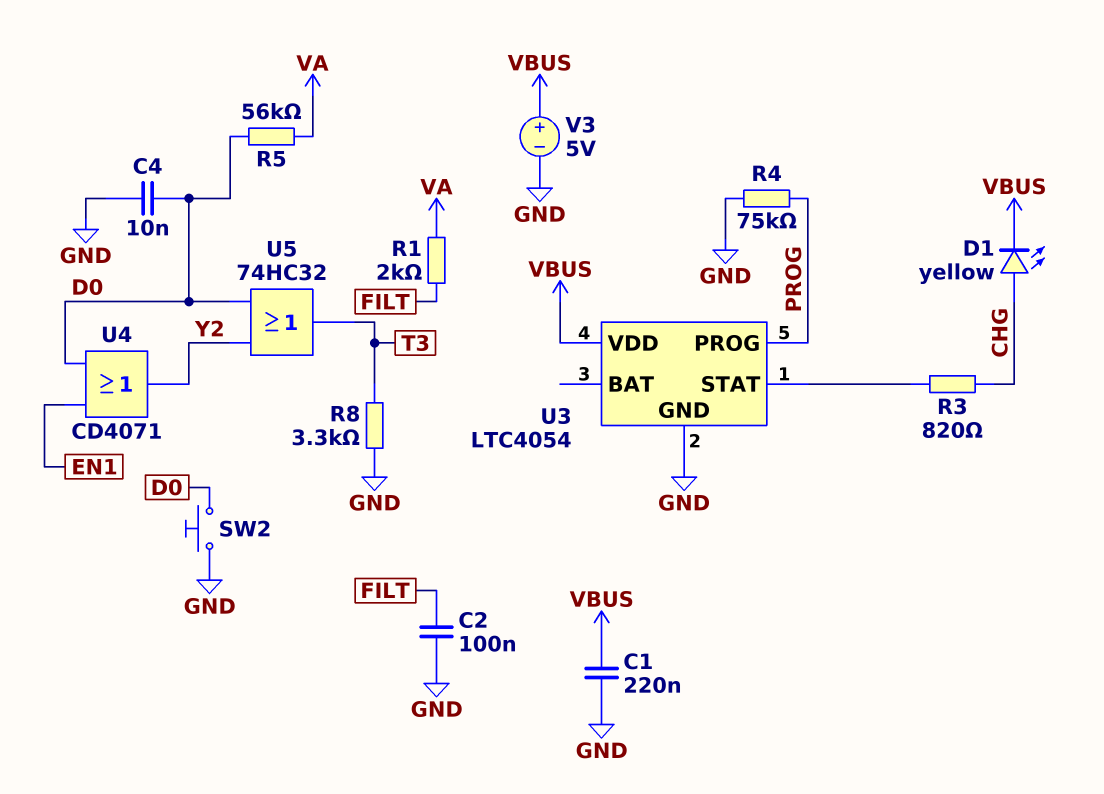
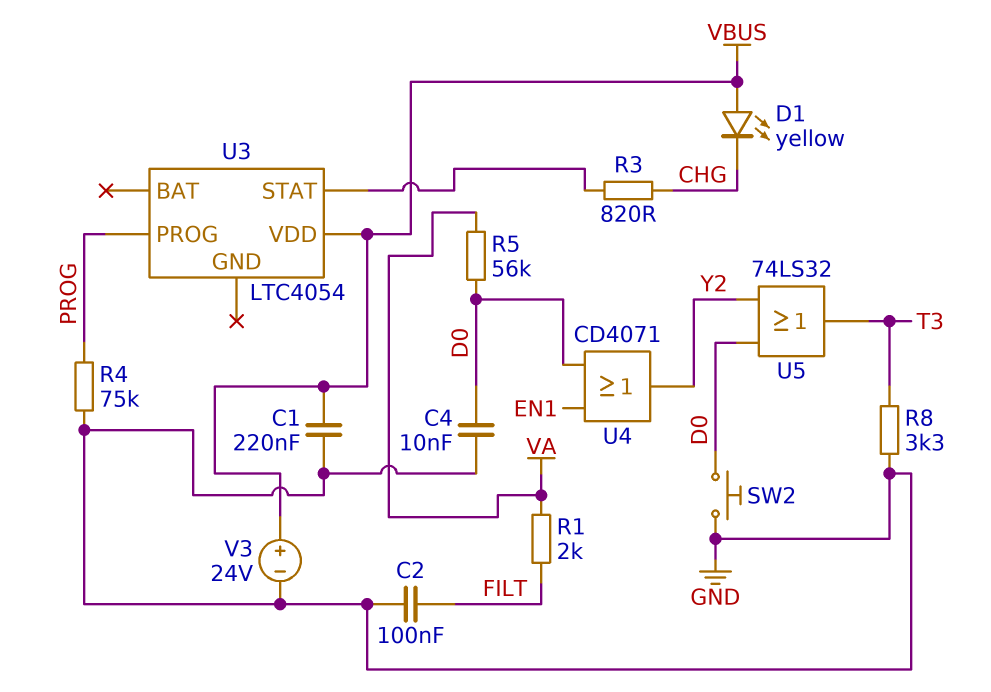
D1: LED yellow (A CHG, K VBUS) -> LED yellow (A VBUS, K CHG)
U3 pin GND: GND -> none
U5: OR 74HC32 (in D0, in Y2, out T3) -> OR 74LS32 (in D0, in Y2, out T3)
V3: 5V (plus VBUS, minus GND) -> 24V (plus VBUS, minus GND)

